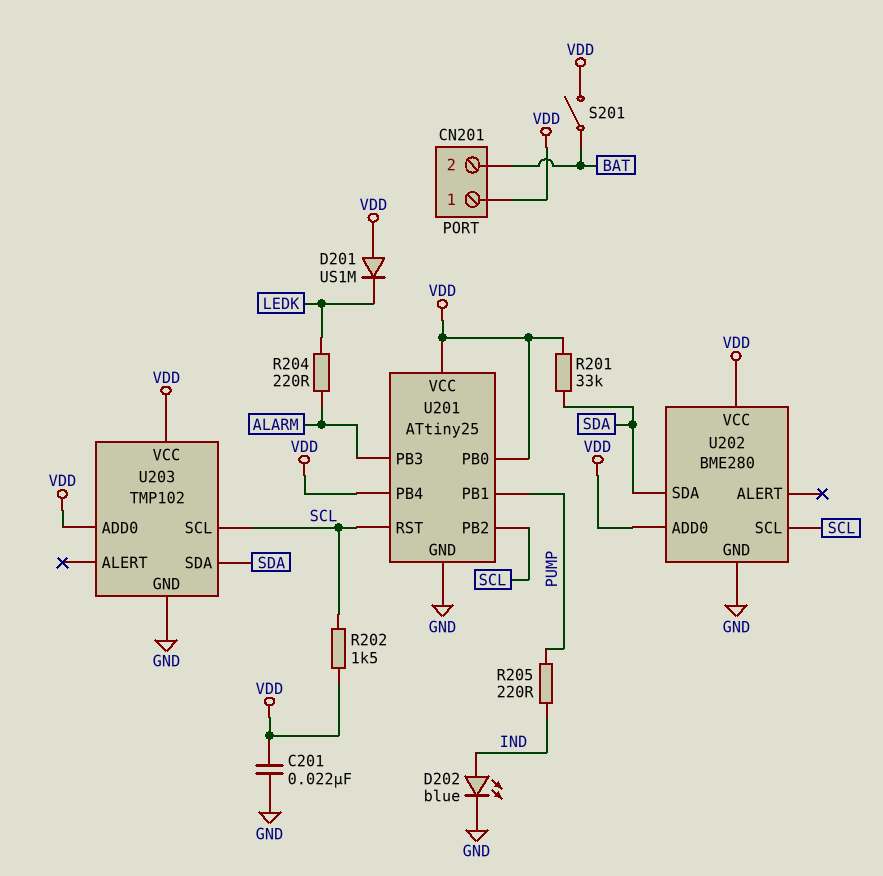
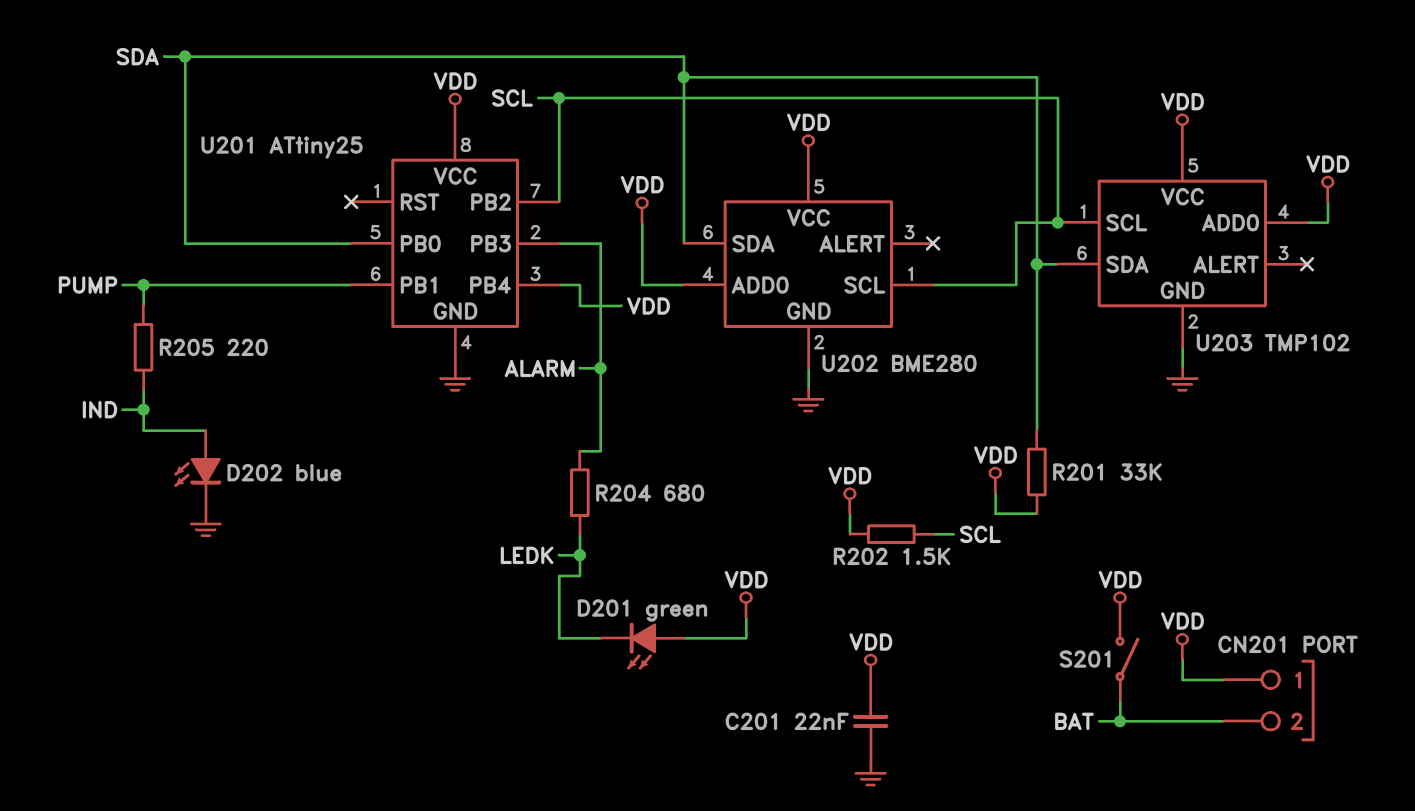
D201: diode US1M (A VDD, K LEDK) -> LED green (A VDD, K LEDK)
R204: 220 (ALARM, LEDK) -> 680 (ALARM, LEDK)
U201 pin PB0: VDD -> SDA
U201 pin RST: SCL -> none

